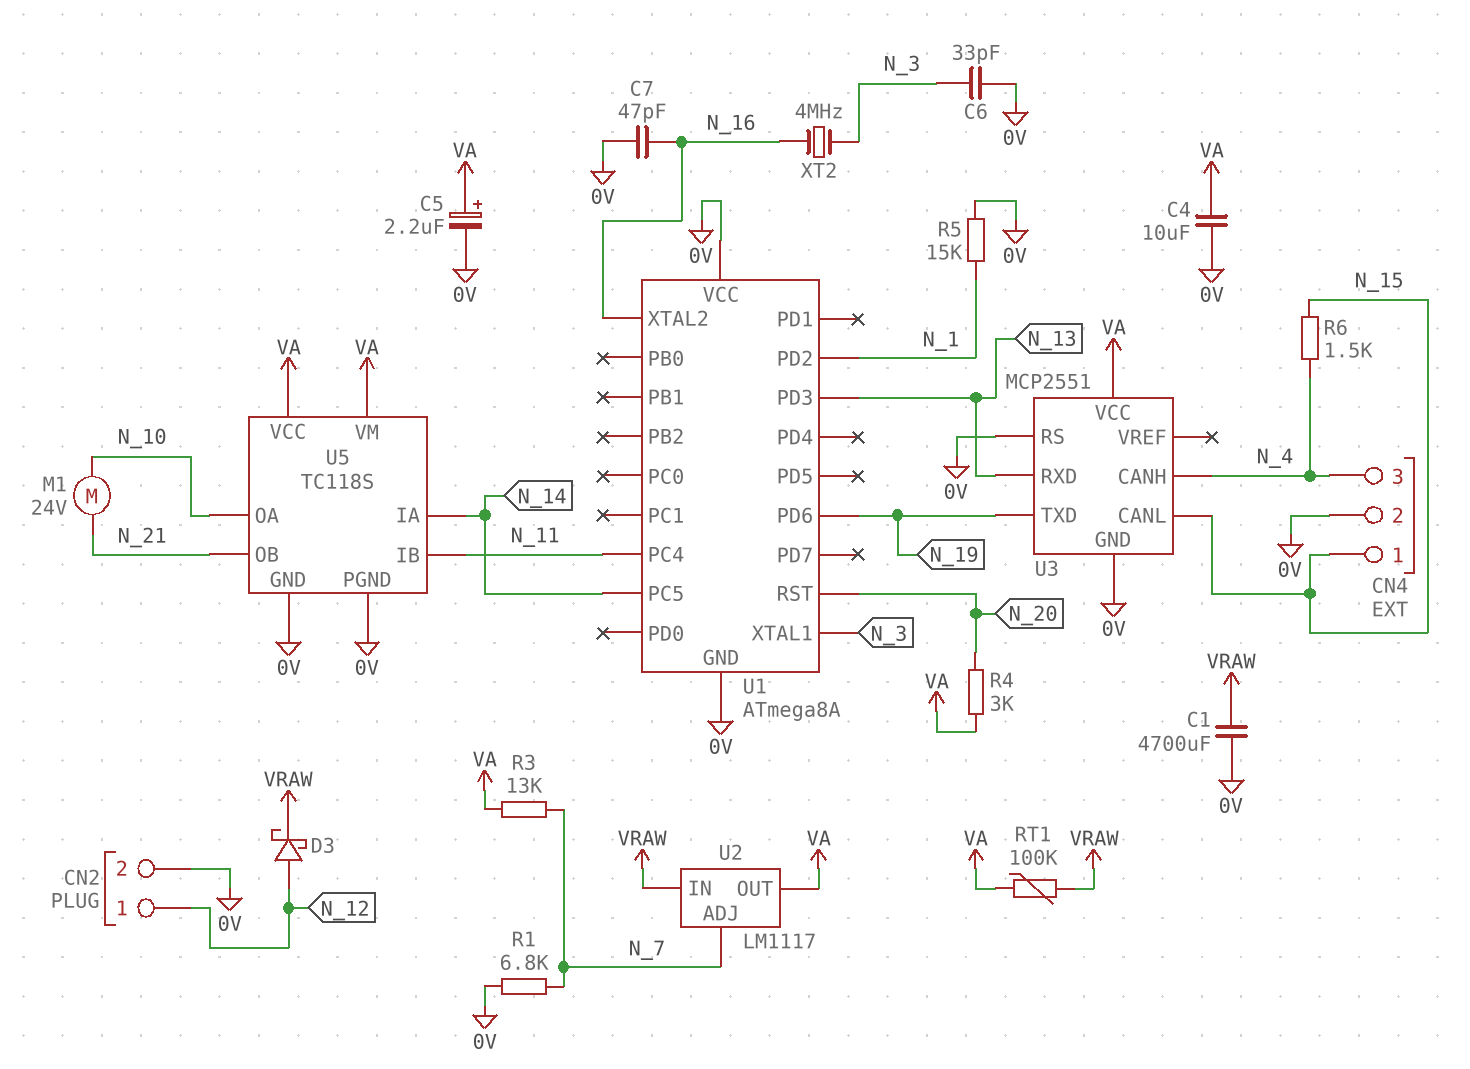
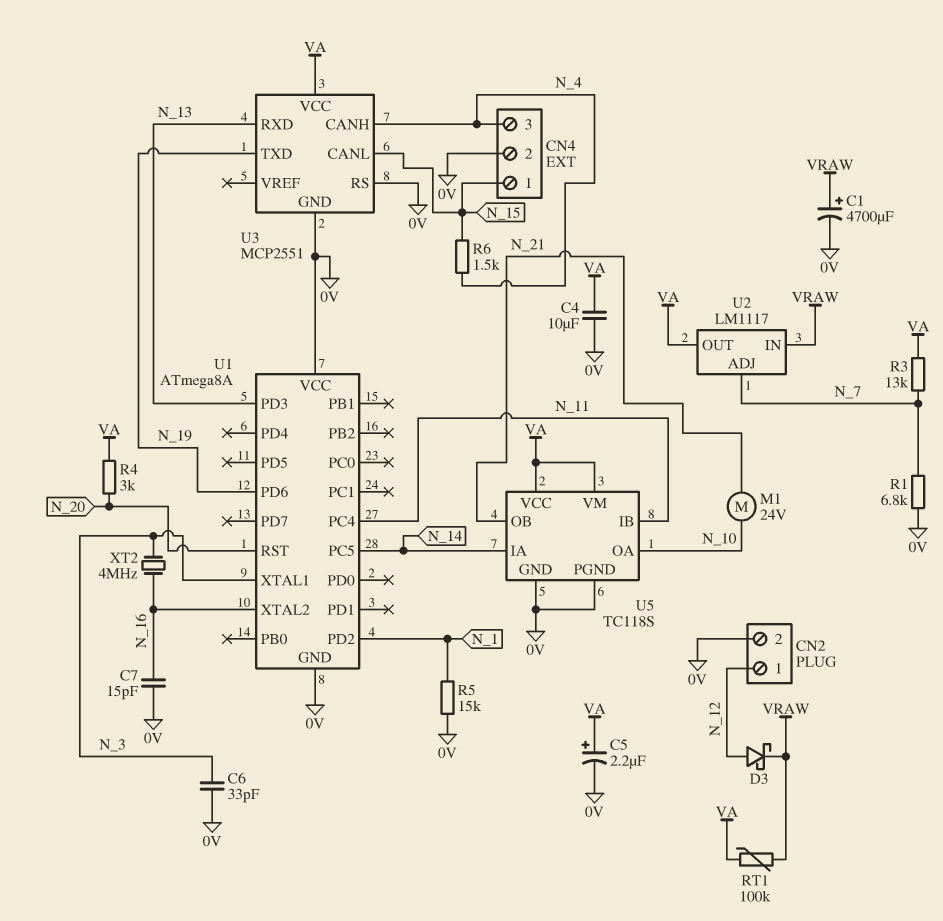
C1: 4700uF (0V, VRAW) -> 4700uF (plus VRAW, minus 0V)
C7: 47pF (0V, N_16) -> 15pF (0V, N_16)

